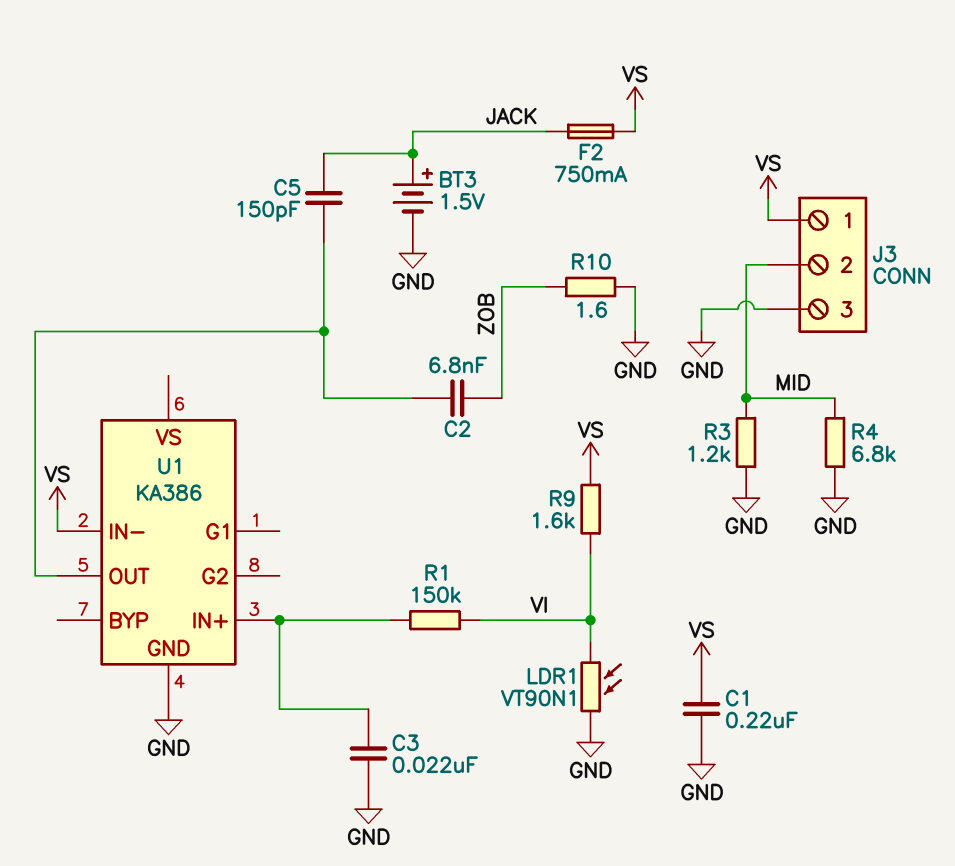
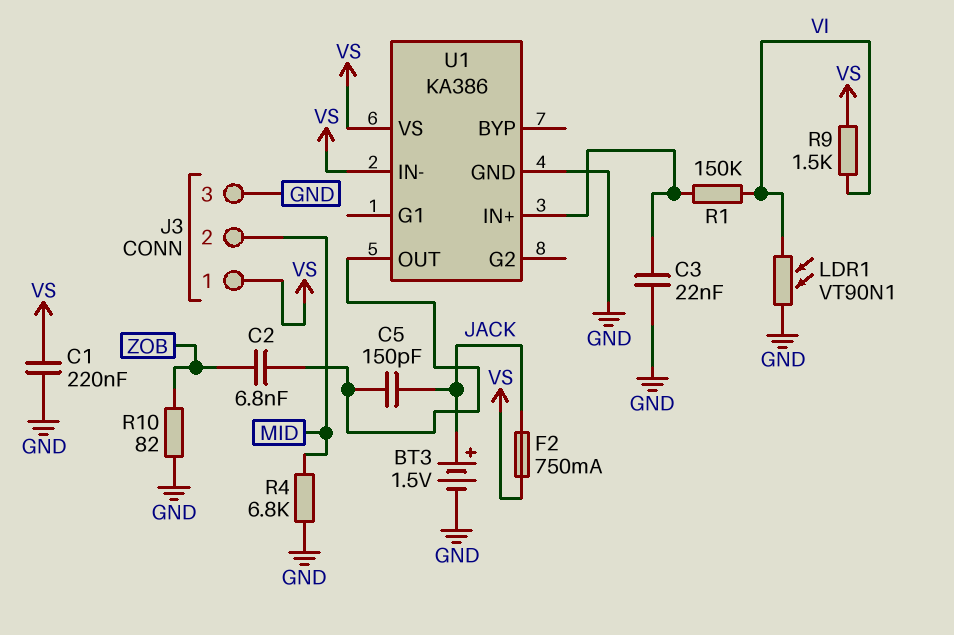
R3: 1.2k (GND, MID) -> none
R9: 1.6k (VI, VS) -> 1.5k (VI, VS)
R10: 1.6 (GND, ZOB) -> 82 (GND, ZOB)
U1 pin VS: none -> VS

